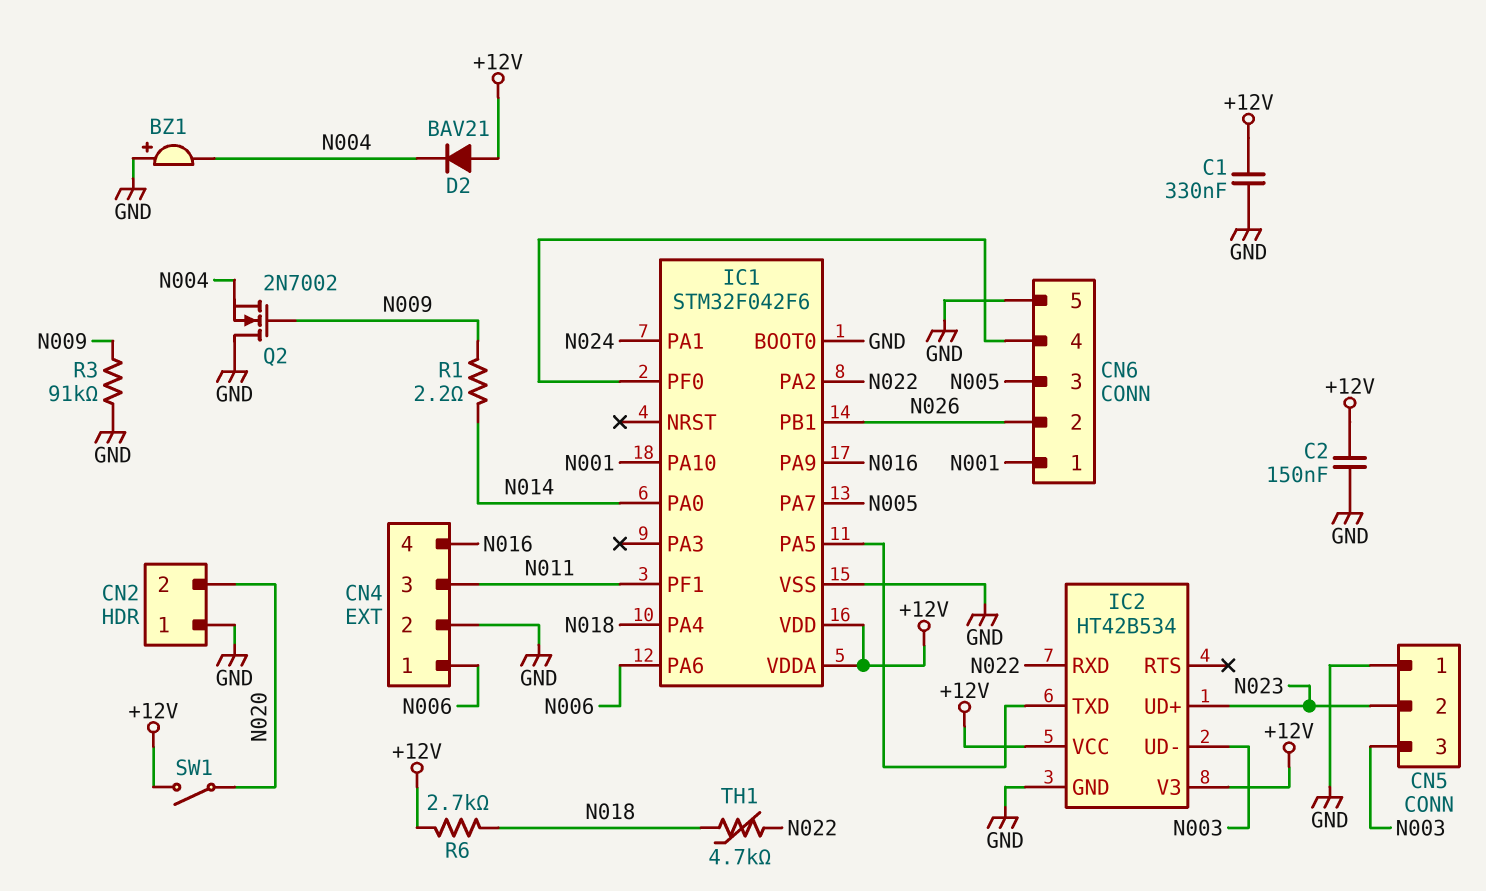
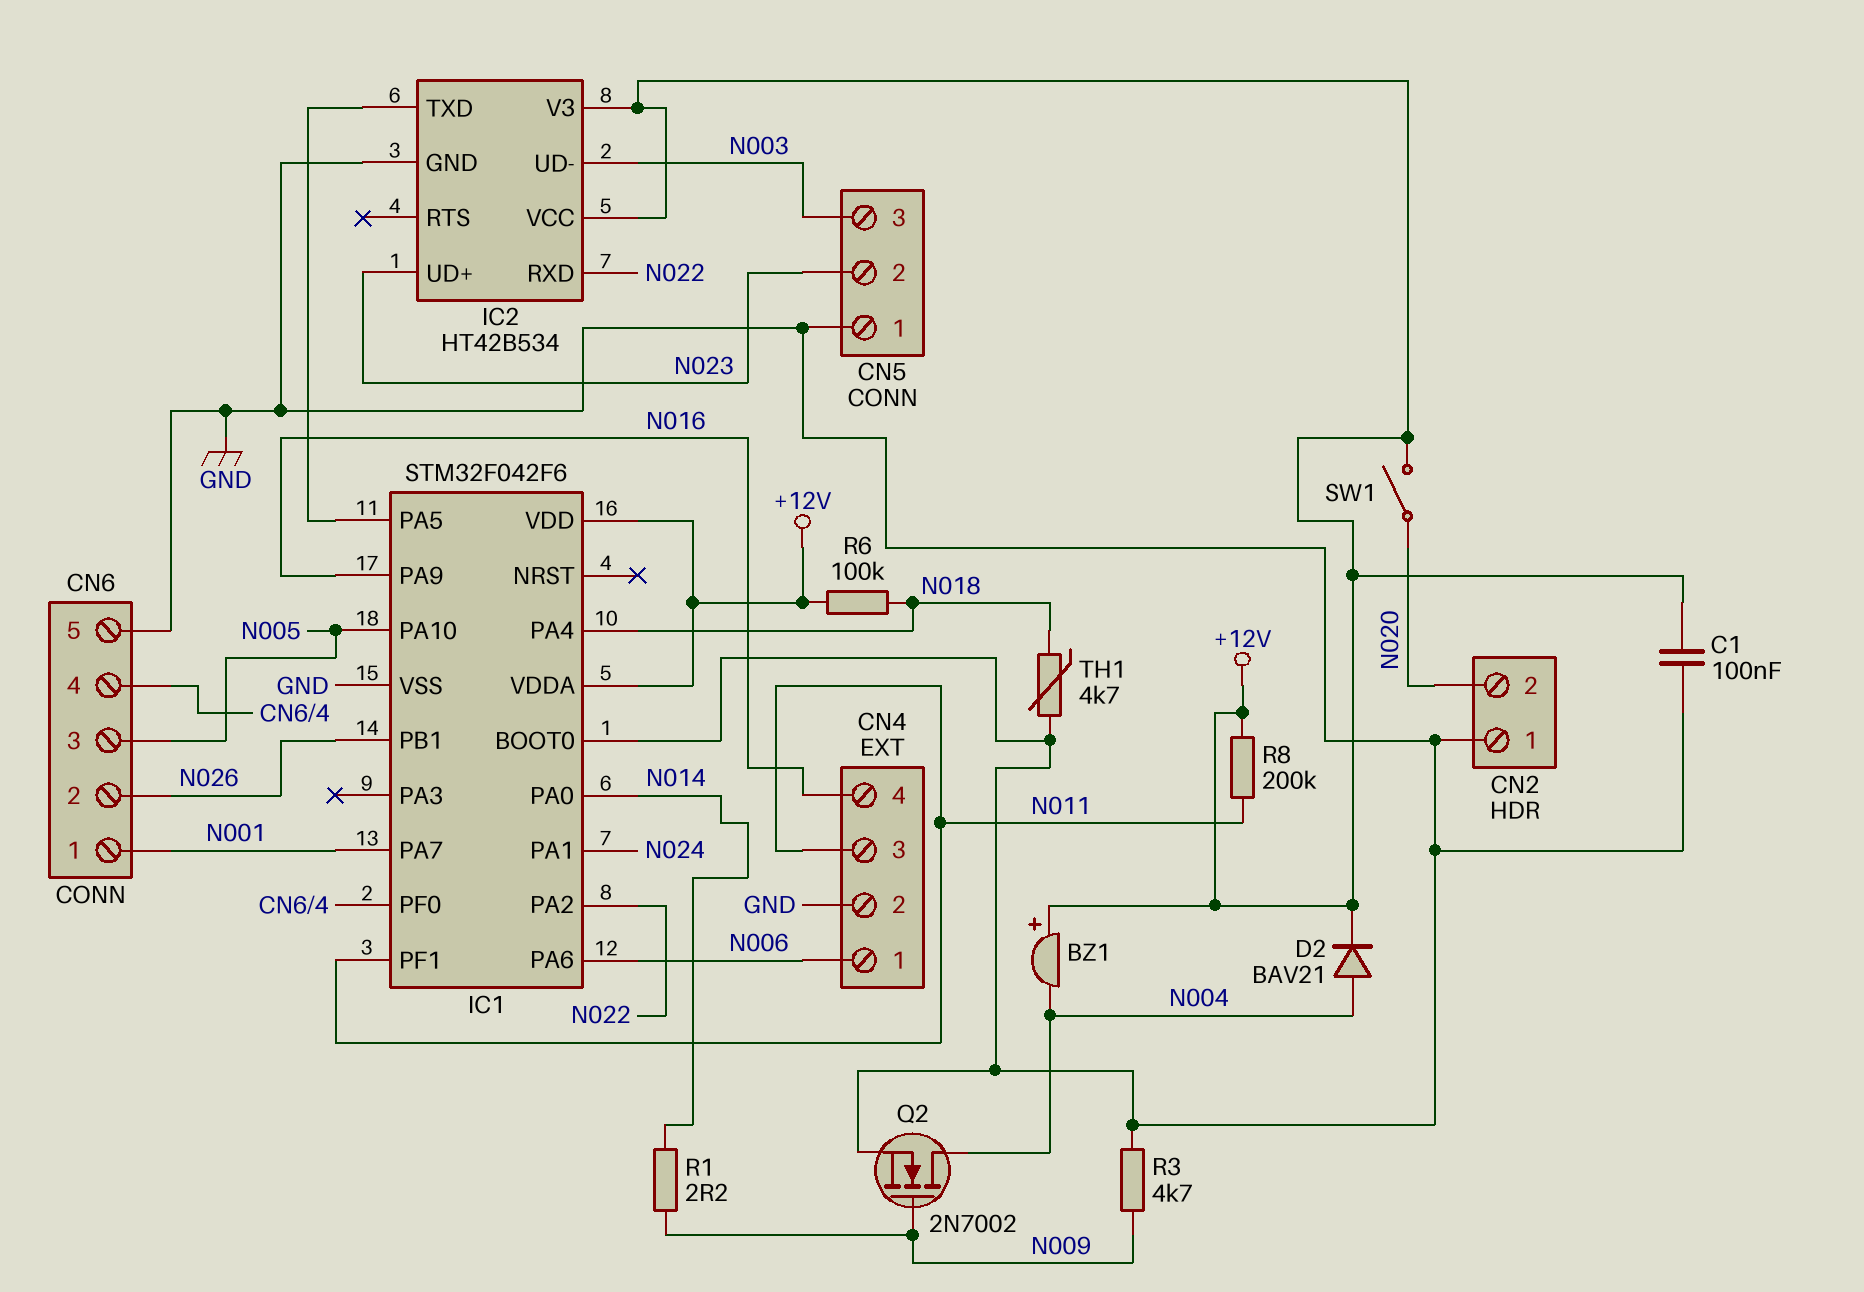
BZ1: buzzer (plus GND, minus N004) -> buzzer (plus +12V, minus N004)
C1: 330nF (+12V, GND) -> 100nF (+12V, GND)
C2: 150nF (+12V, GND) -> none
D2: diode BAV21 (A +12V, K N004) -> diode BAV21 (A N004, K +12V)
IC1 pin PA7: N005 -> N001
IC1 pin PA10: N001 -> N005
Q2: NMOS 2N7002 (G N009, D GND, S N004) -> NMOS 2N7002 (G N009, D N004, S GND)
R3: 91k (GND, N009) -> 4.7k (GND, N009)
R6: 2.7k (+12V, N018) -> 100k (+12V, N018)
R8: none -> 200k (+12V, N011)
TH1: 4.7k (N018, N022) -> 4.7k (GND, N018)

